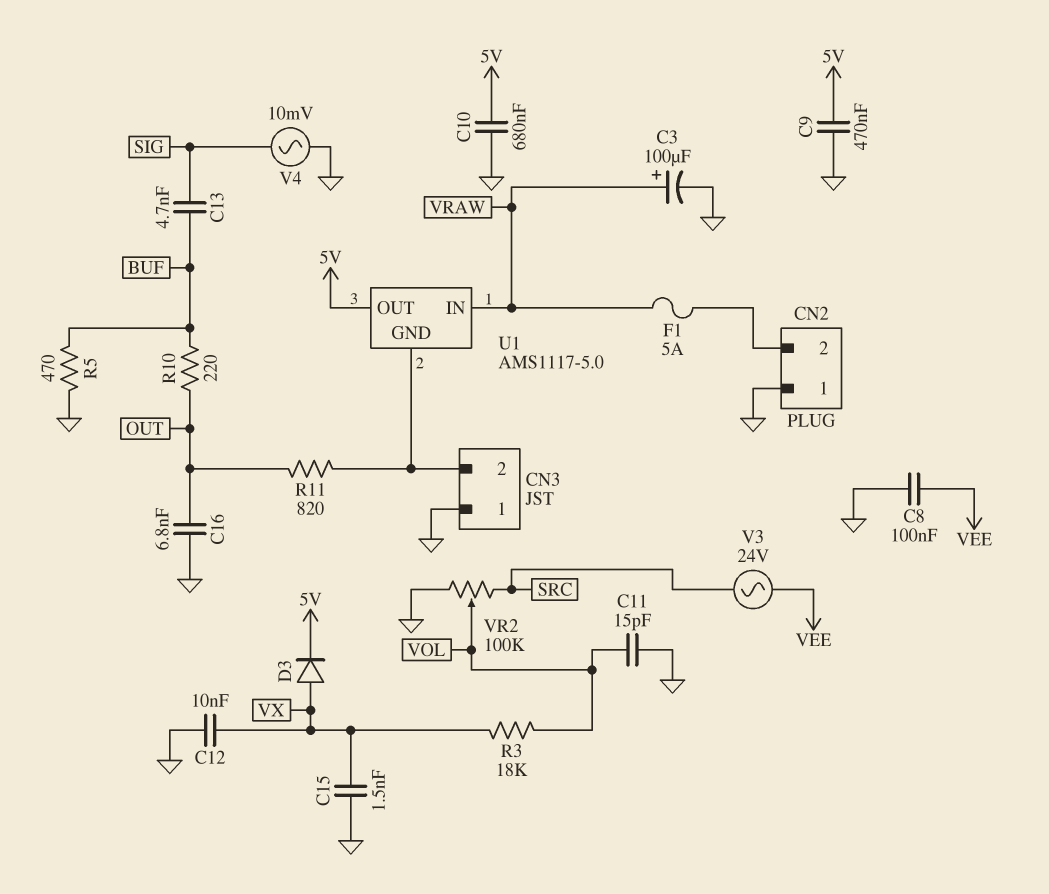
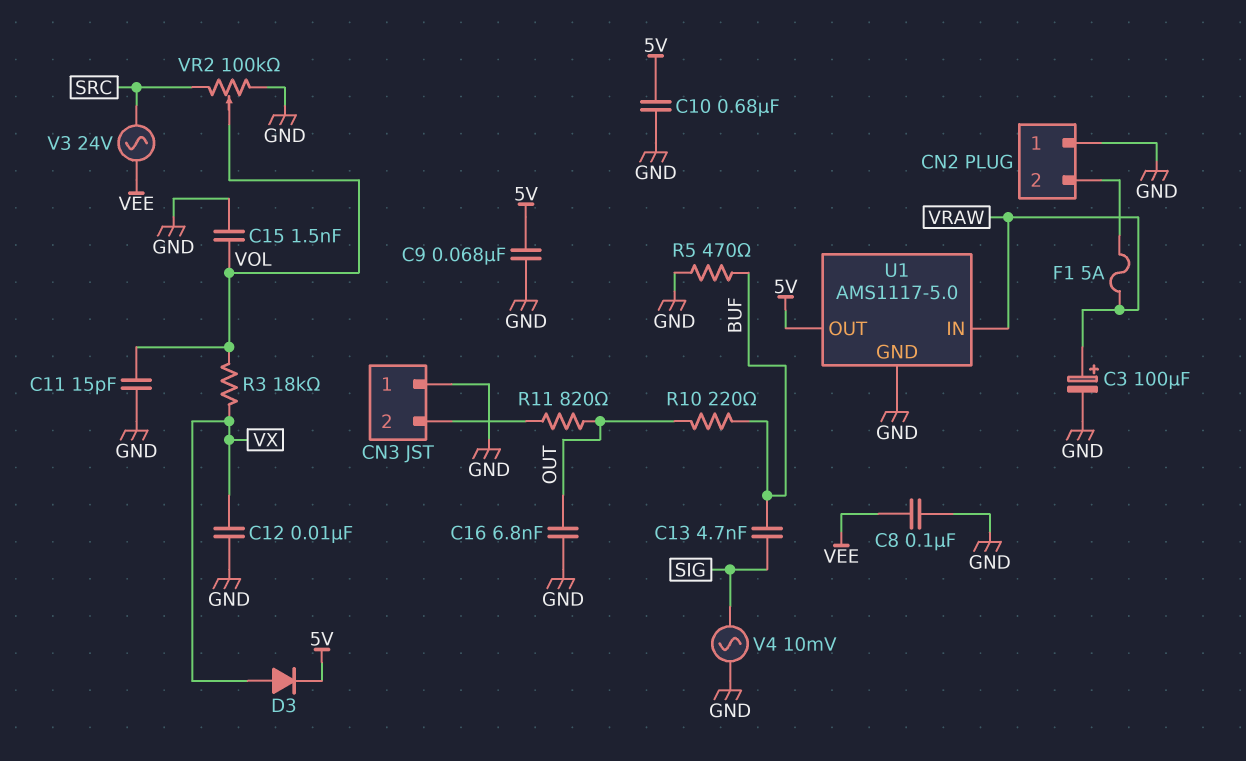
C9: 470nF (5V, GND) -> 68nF (5V, GND)
C15: 1.5nF (GND, VX) -> 1.5nF (GND, VOL)
U1 pin GND: CN3/2 -> GND

